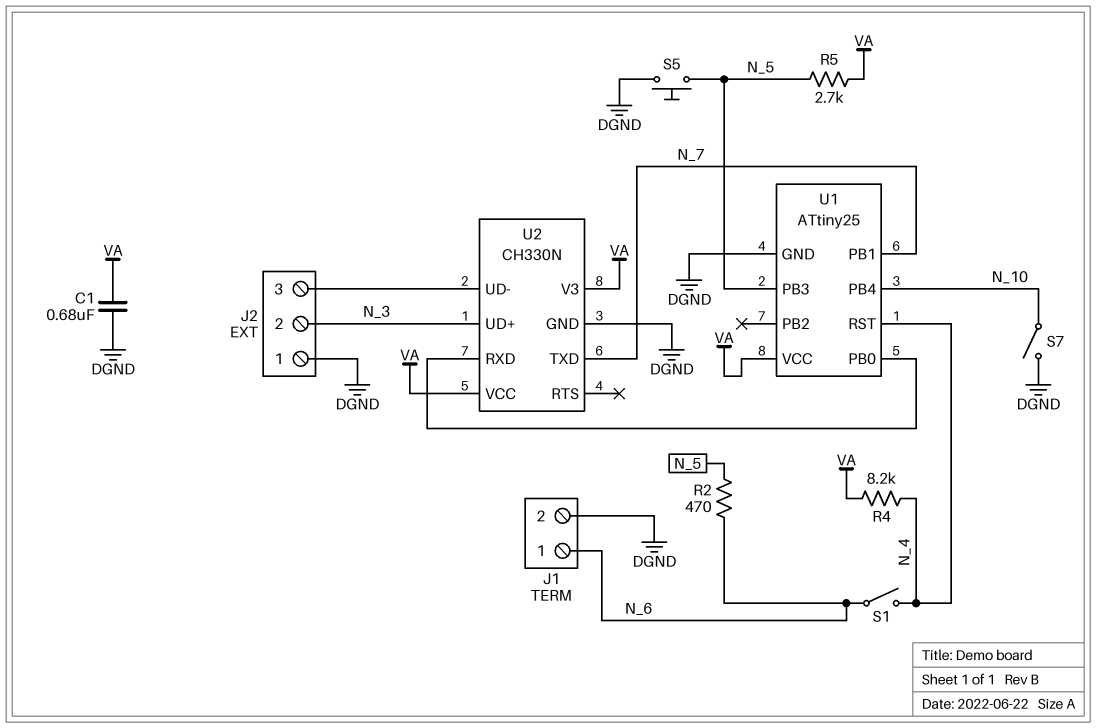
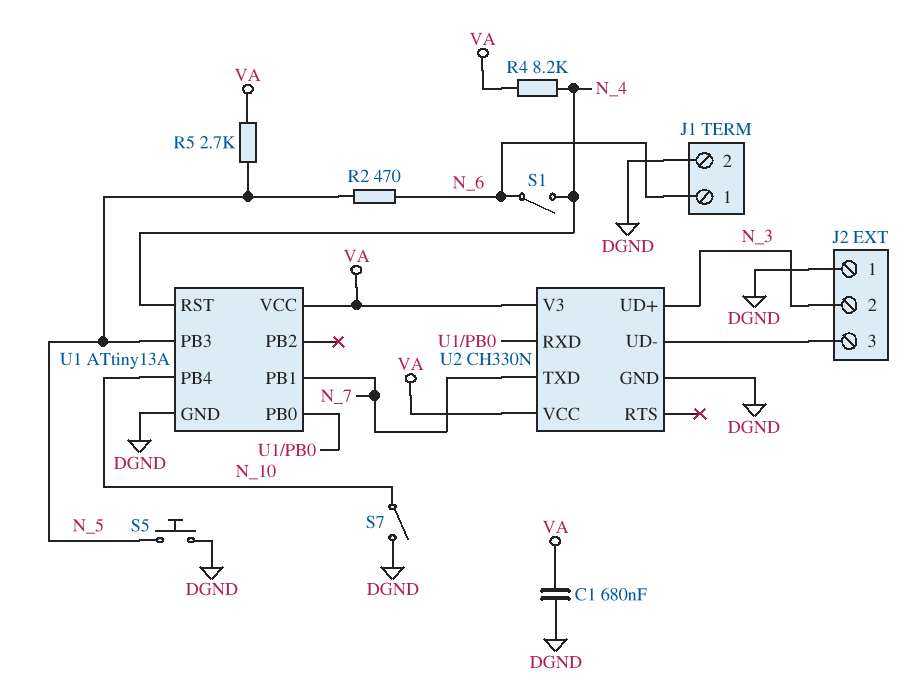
U1: ATtiny25 -> ATtiny13A

